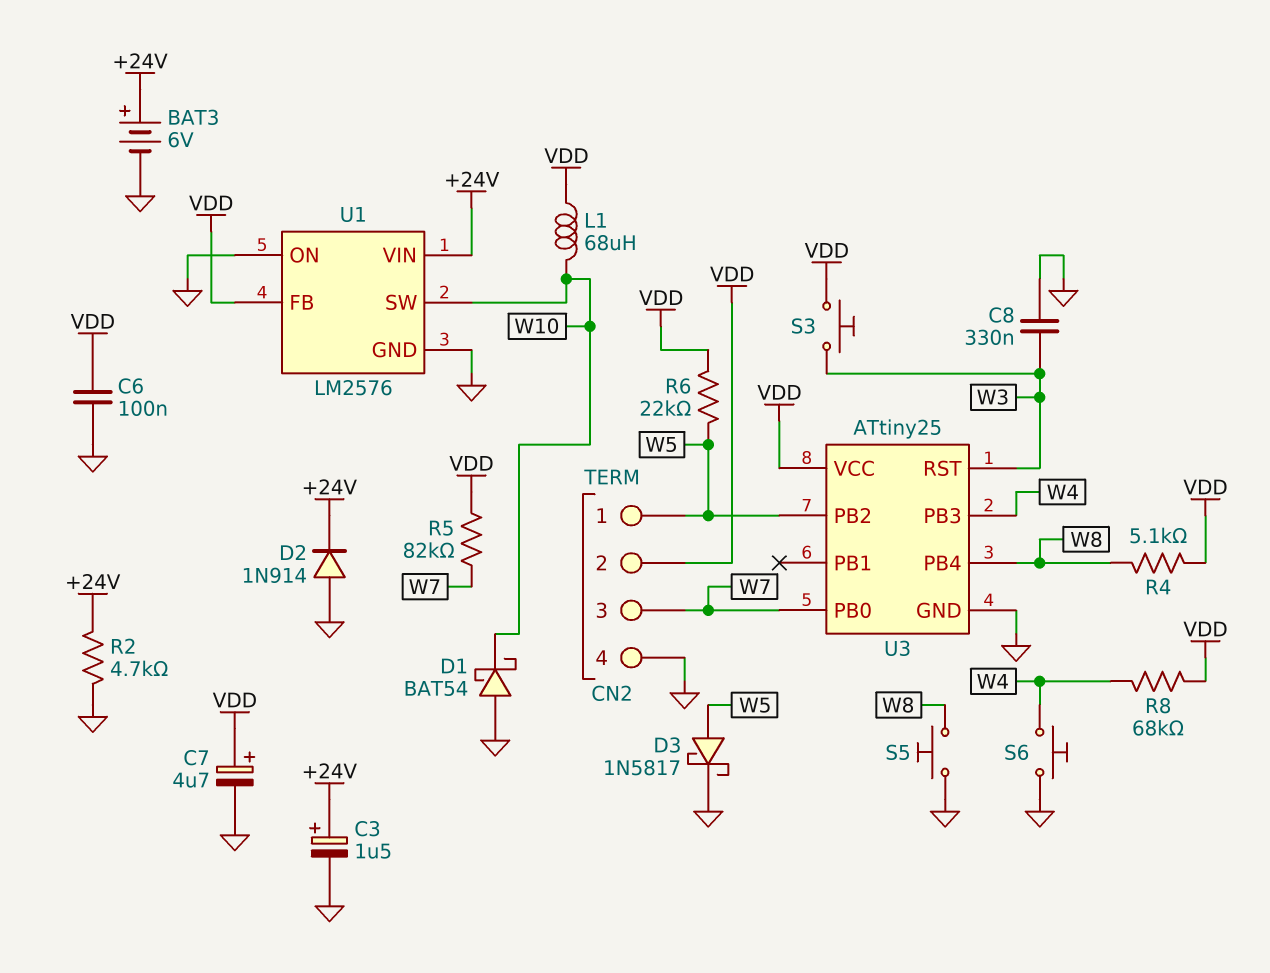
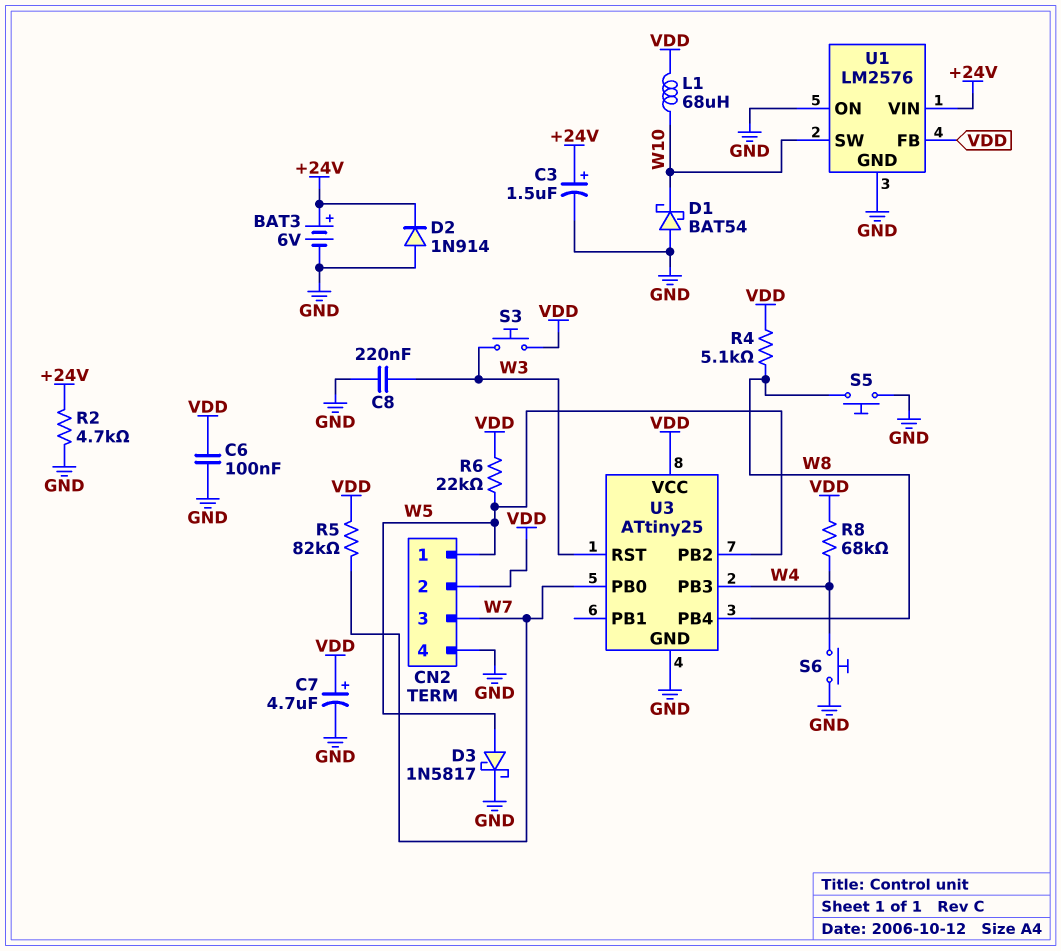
C8: 330nF (GND, W3) -> 220nF (GND, W3)

